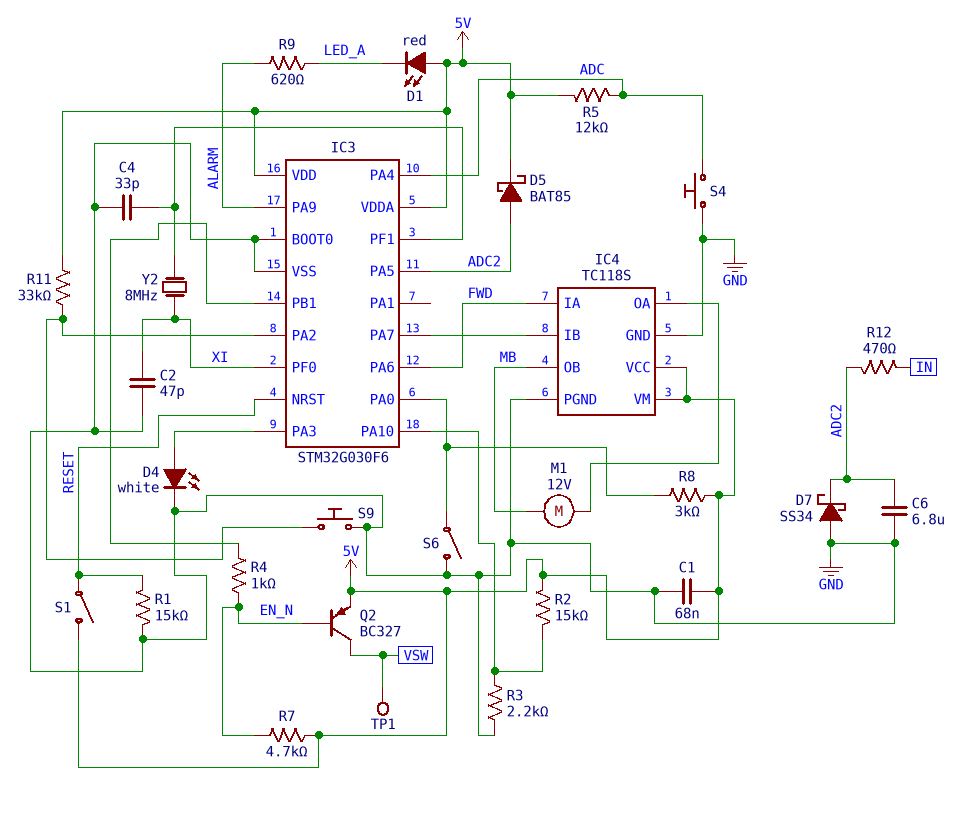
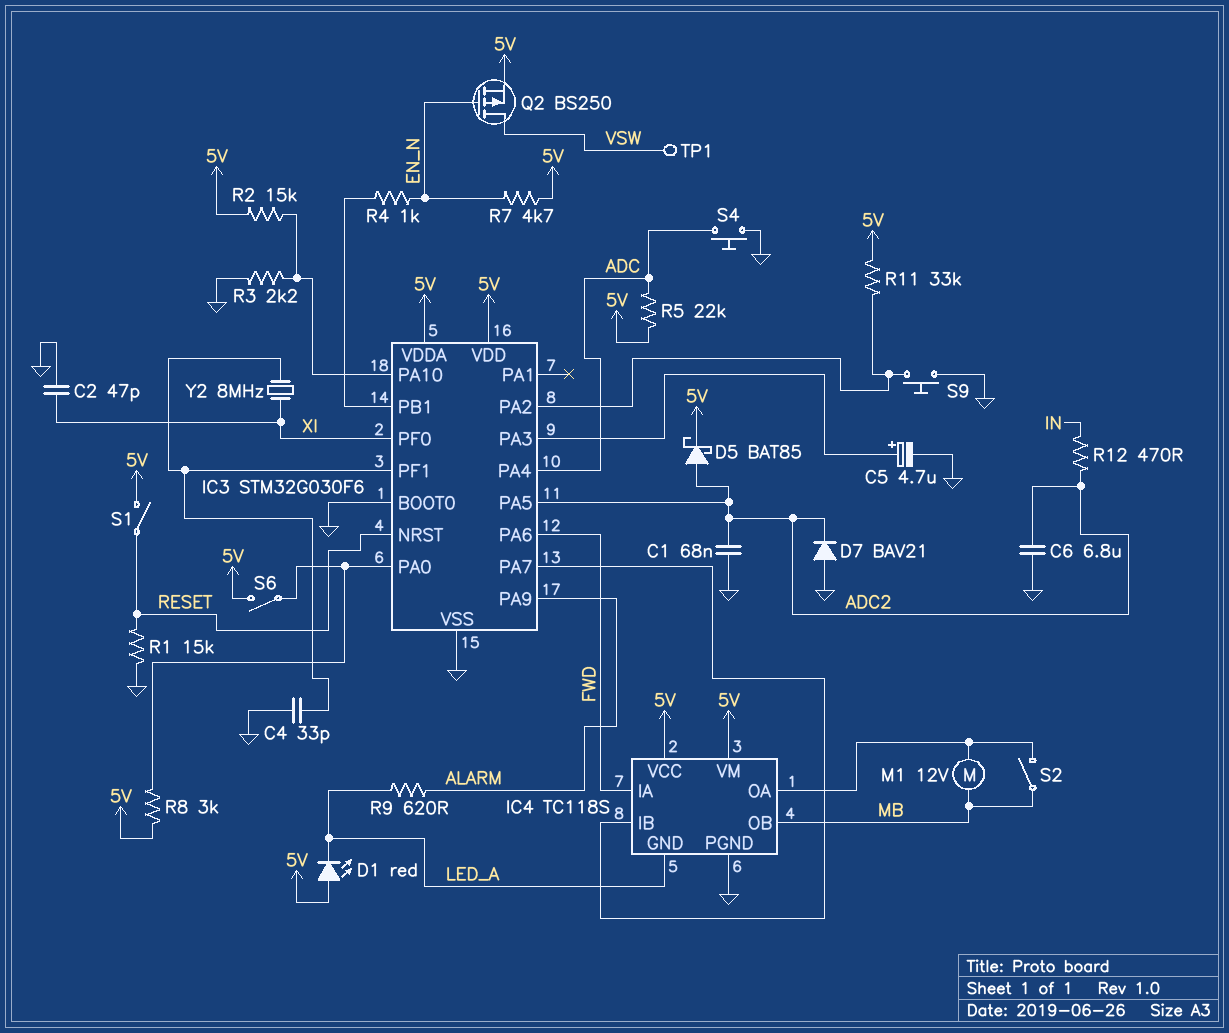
C1: 68nF (5V, GND) -> 68nF (ADC2, GND)
C5: none -> 4.7uF (plus IC3/PA3, minus GND)
D4: LED white (A IC3/PA3, K GND) -> none
D7: schottky SS34 (A GND, K ADC2) -> diode BAV21 (A GND, K ADC2)
IC4 pin GND: GND -> LED_A
Q2: PNP BC327 (B EN_N, C VSW, E 5V) -> PMOS BS250 (G EN_N, D VSW, S 5V)
R5: 12k (5V, ADC) -> 22k (5V, ADC)
S2: none -> switch (IC4/OA, MB)
S6: switch (GND, IC3/PA0) -> switch (5V, IC3/PA0)

